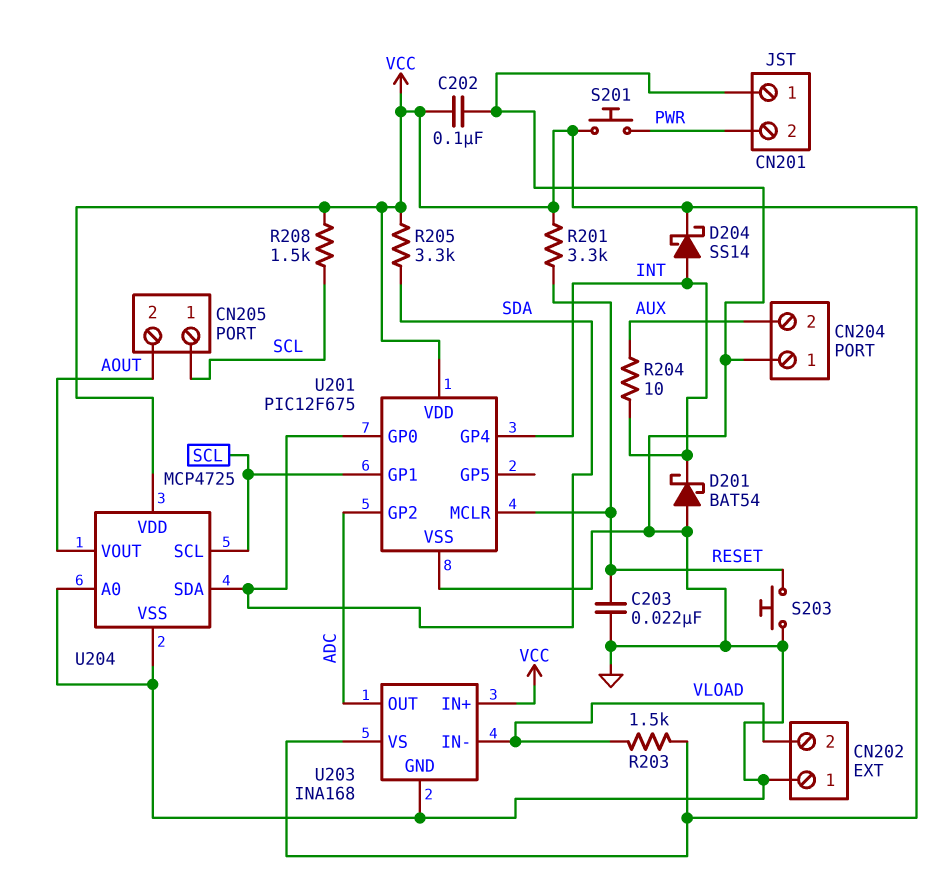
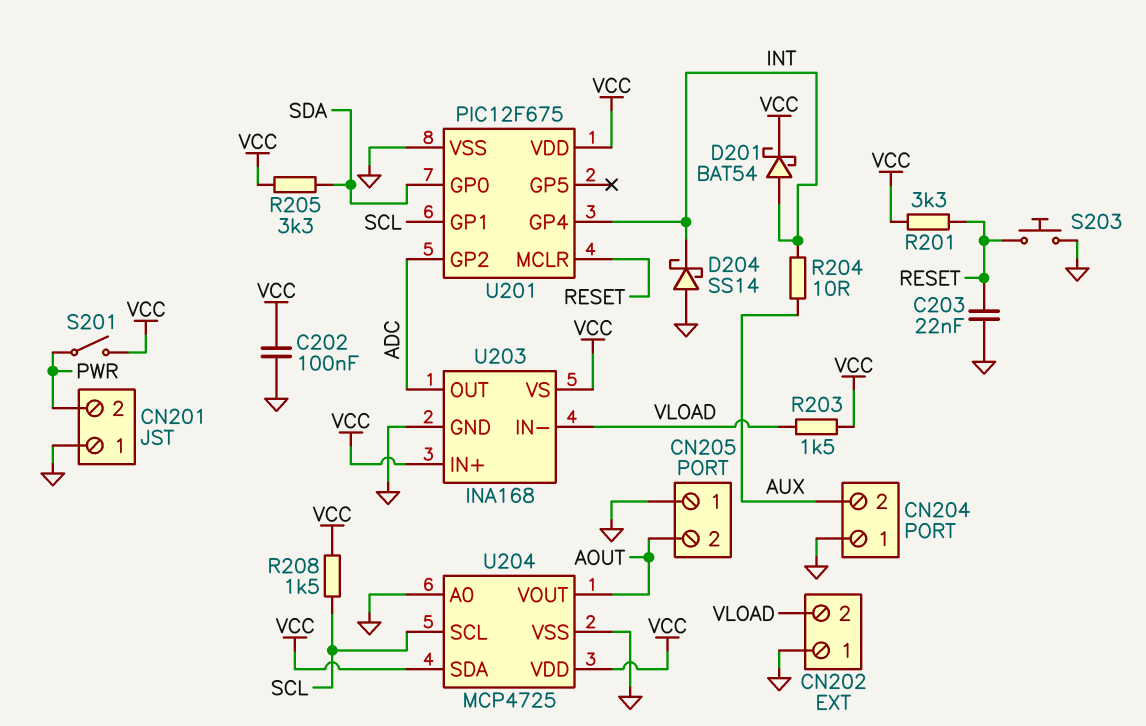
CN205 pin 1: SCL -> GND
D201: schottky BAT54 (A GND, K INT) -> schottky BAT54 (A INT, K VCC)
D204: schottky SS14 (A INT, K VCC) -> schottky SS14 (A GND, K INT)
S201: button (PWR, VCC) -> switch (PWR, VCC)
U204 pin SDA: SDA -> VCC

